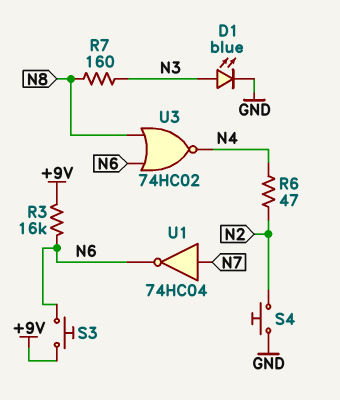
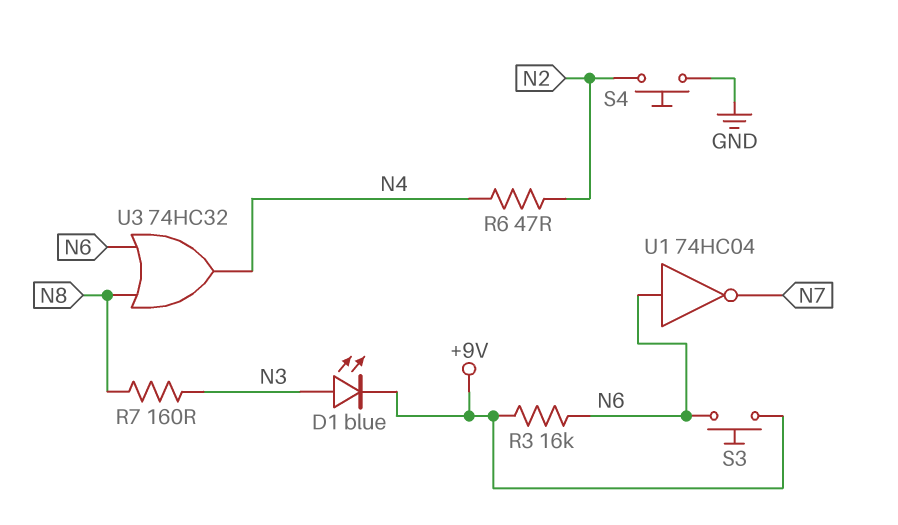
D1: LED blue (A N3, K GND) -> LED blue (A N3, K +9V)
U1: NOT 74HC04 (in N7, out N6) -> NOT 74HC04 (in N6, out N7)
U3: NOR 74HC02 (in N6, in N8, out N4) -> OR 74HC32 (in N6, in N8, out N4)

